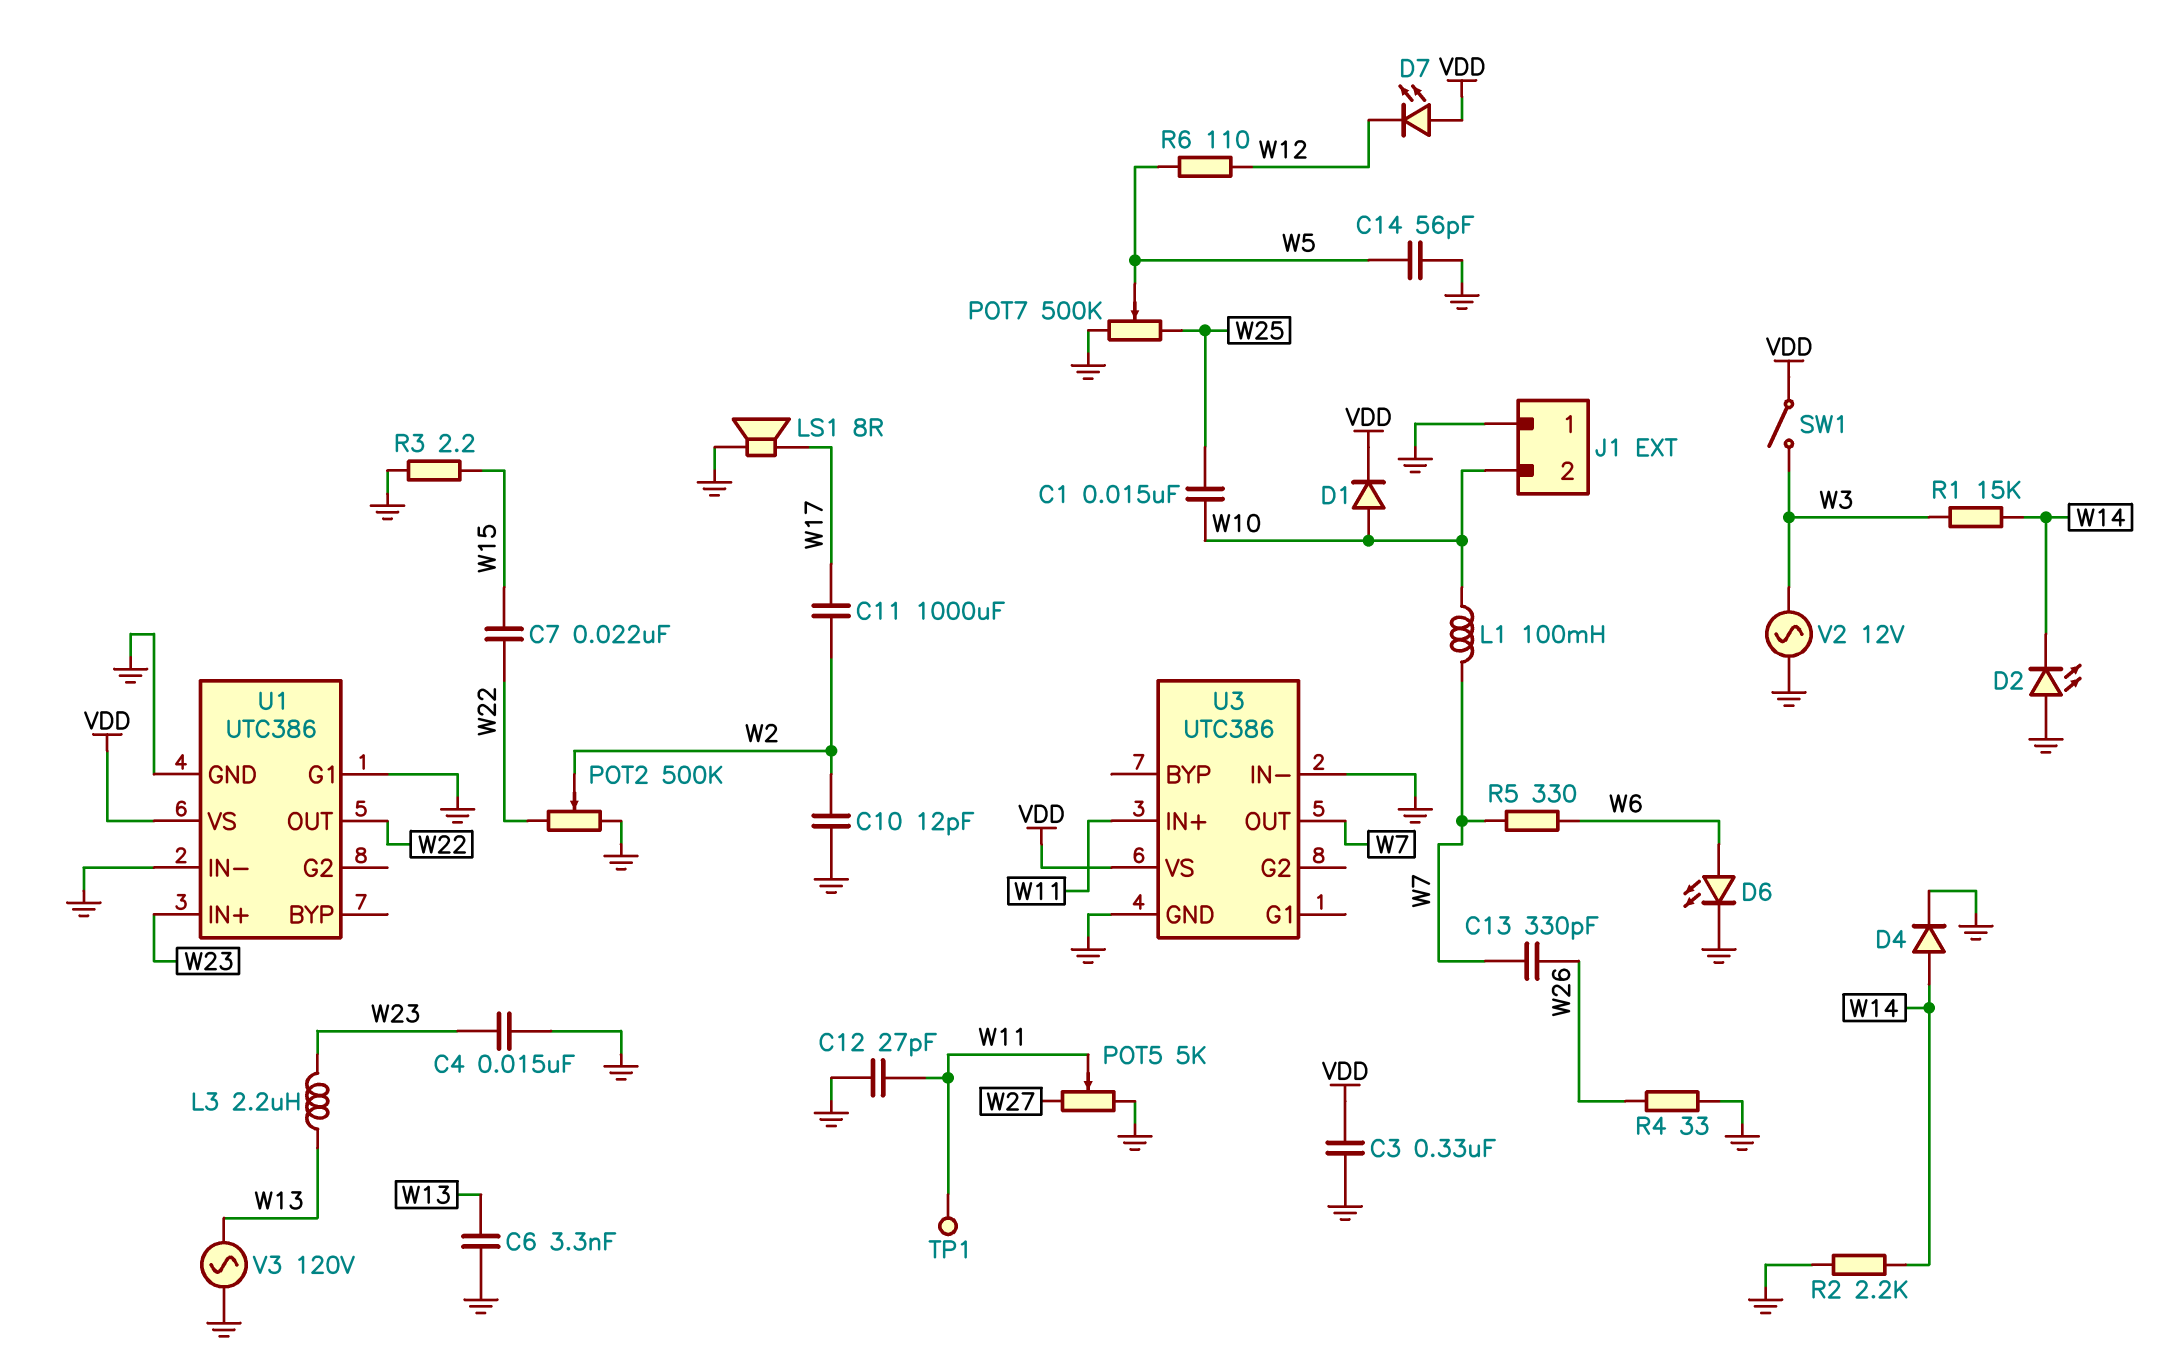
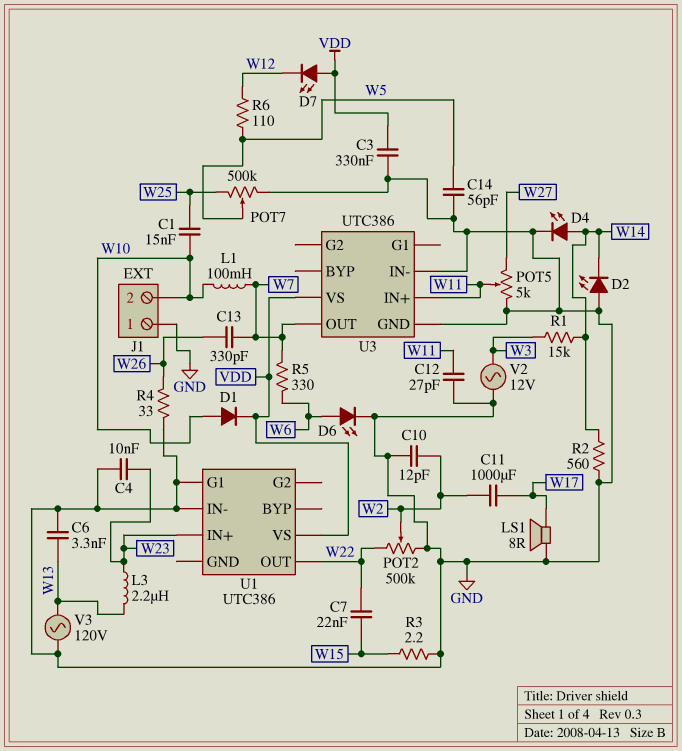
C4: 15nF (GND, W23) -> 10nF (GND, W23)
D4: diode (A W14, K GND) -> LED (A W14, K GND)
R2: 2.2k (GND, W14) -> 560 (GND, W14)
SW1: switch (VDD, W3) -> none
TP1: test point (W11) -> none
U1 pin GND: GND -> none

